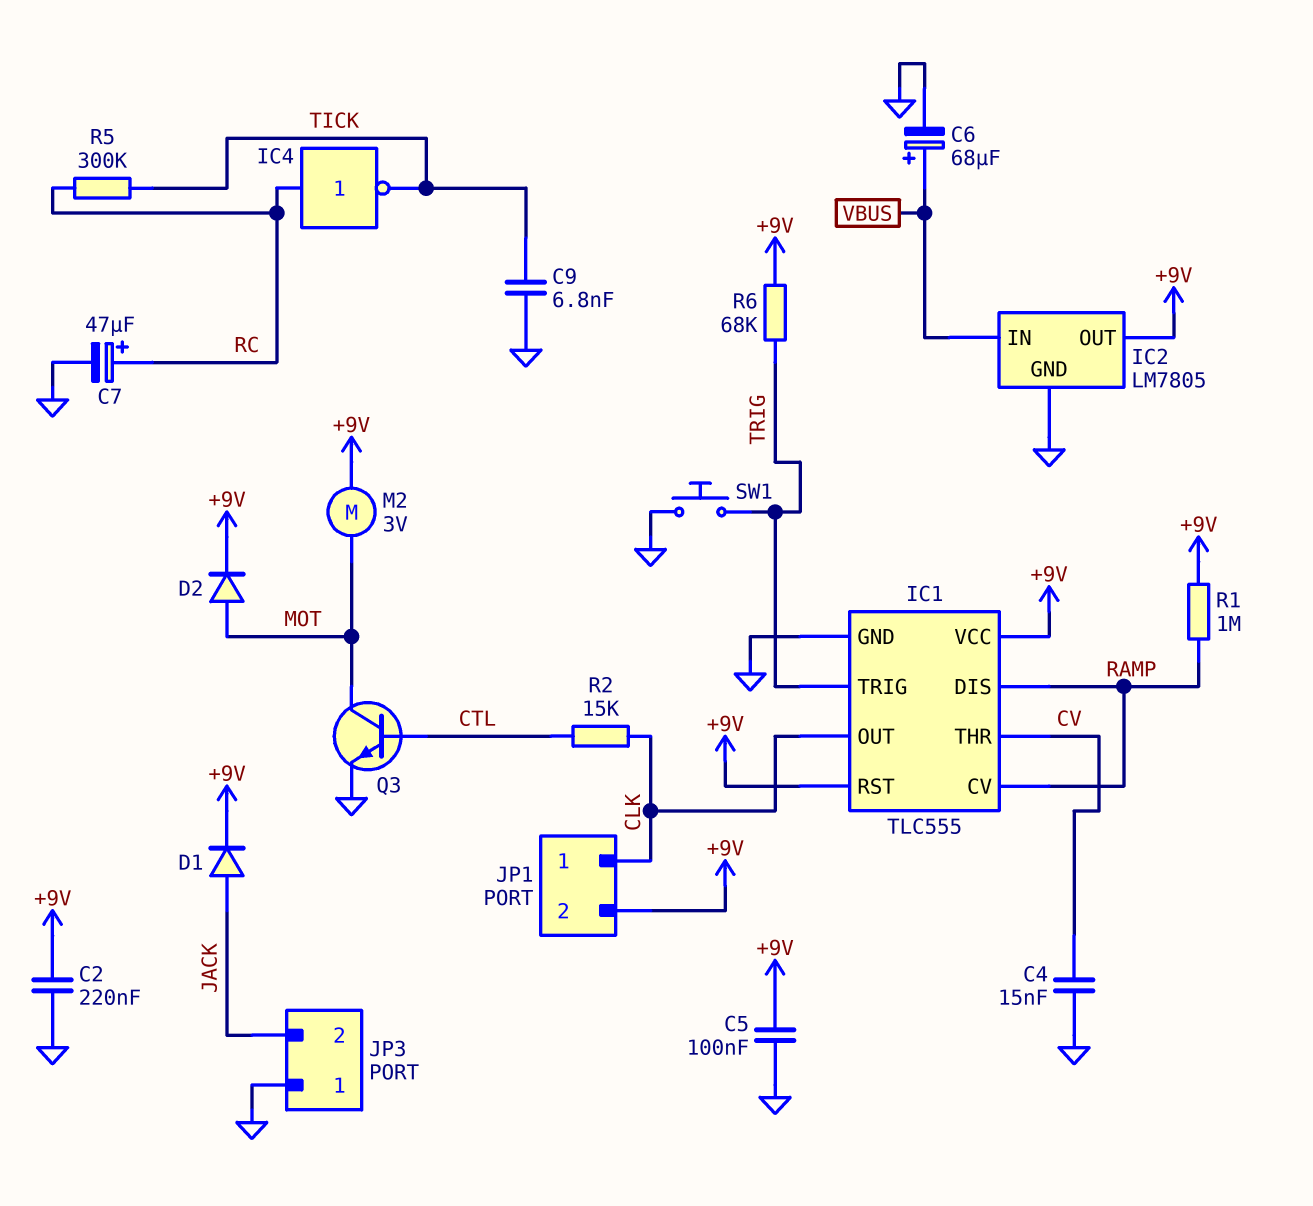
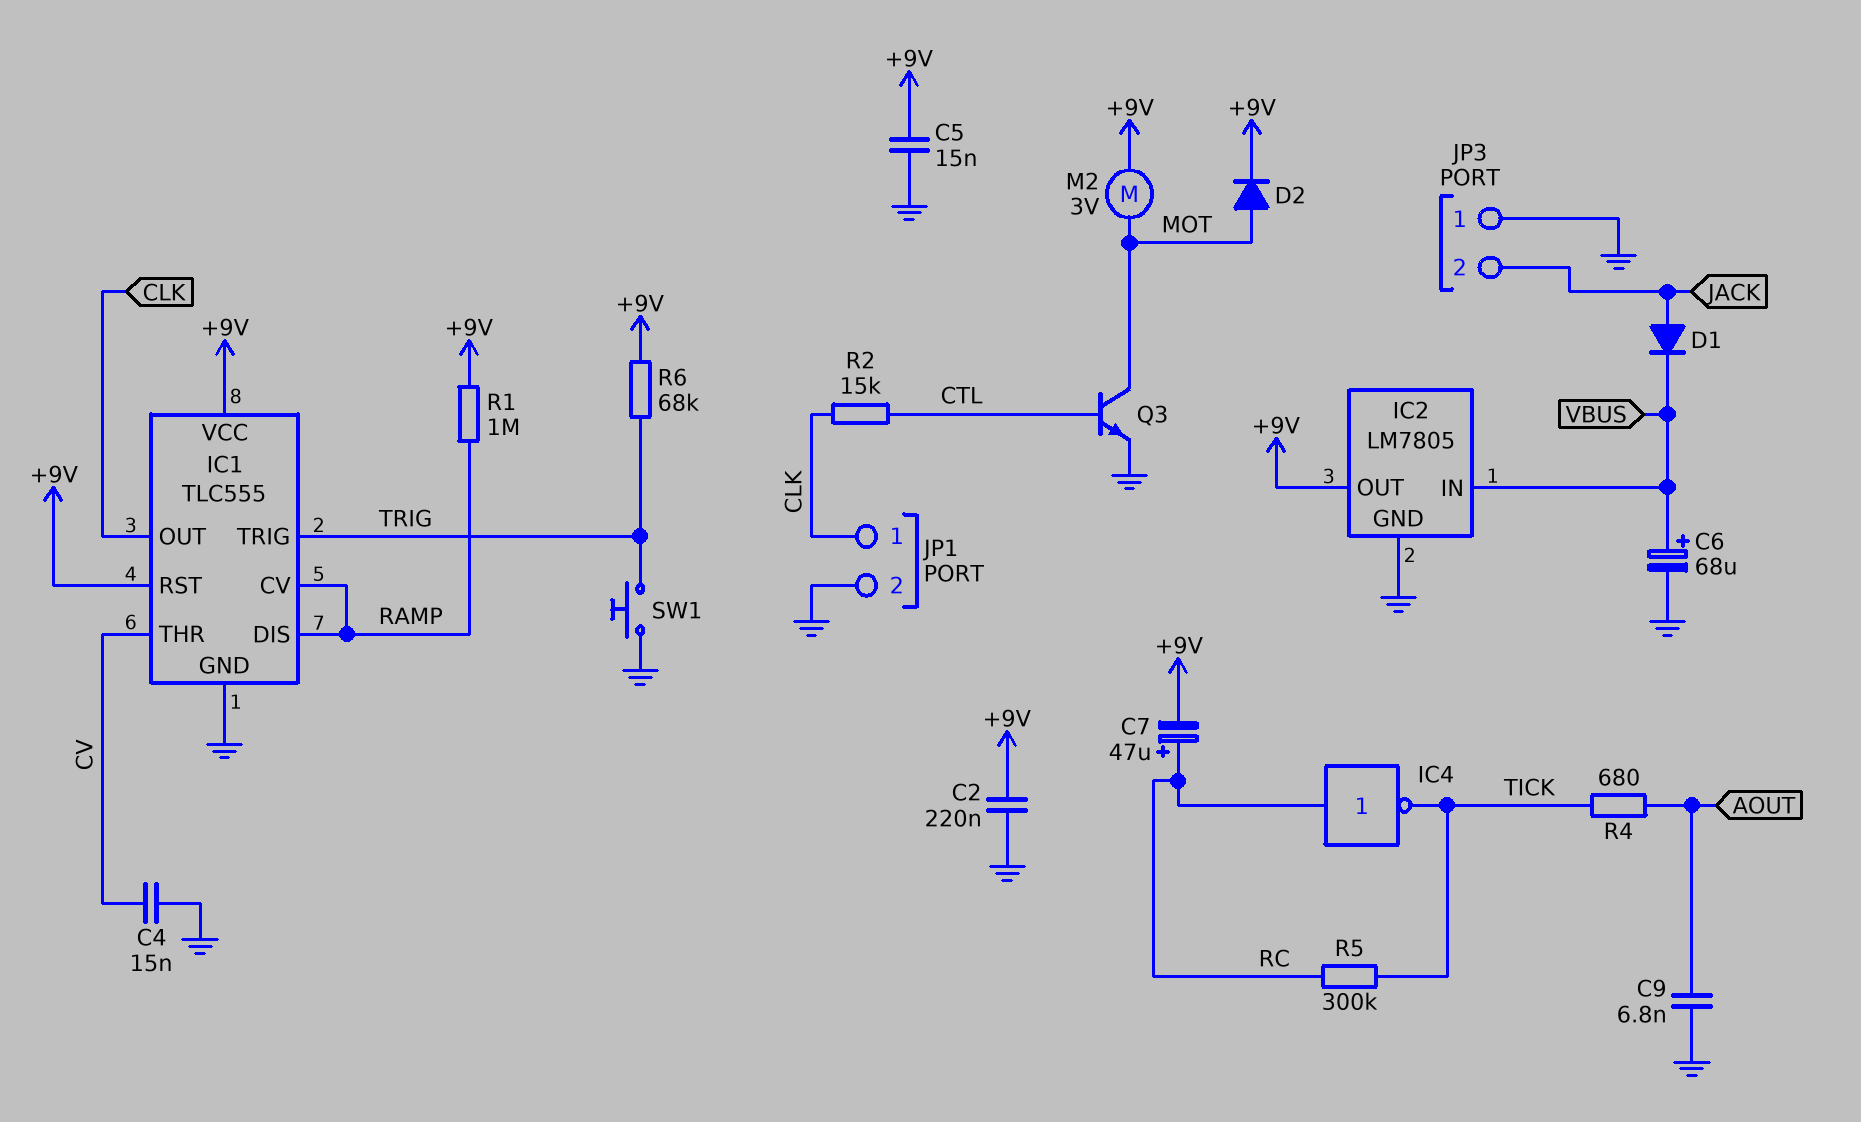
C5: 100nF (+9V, GND) -> 15nF (+9V, GND)
C7: 47uF (plus RC, minus GND) -> 47uF (plus RC, minus +9V)
C9: 6.8nF (GND, TICK) -> 6.8nF (AOUT, GND)
D1: diode (A JACK, K +9V) -> diode (A JACK, K VBUS)
JP1 pin 2: +9V -> GND
R4: none -> 680 (AOUT, TICK)

